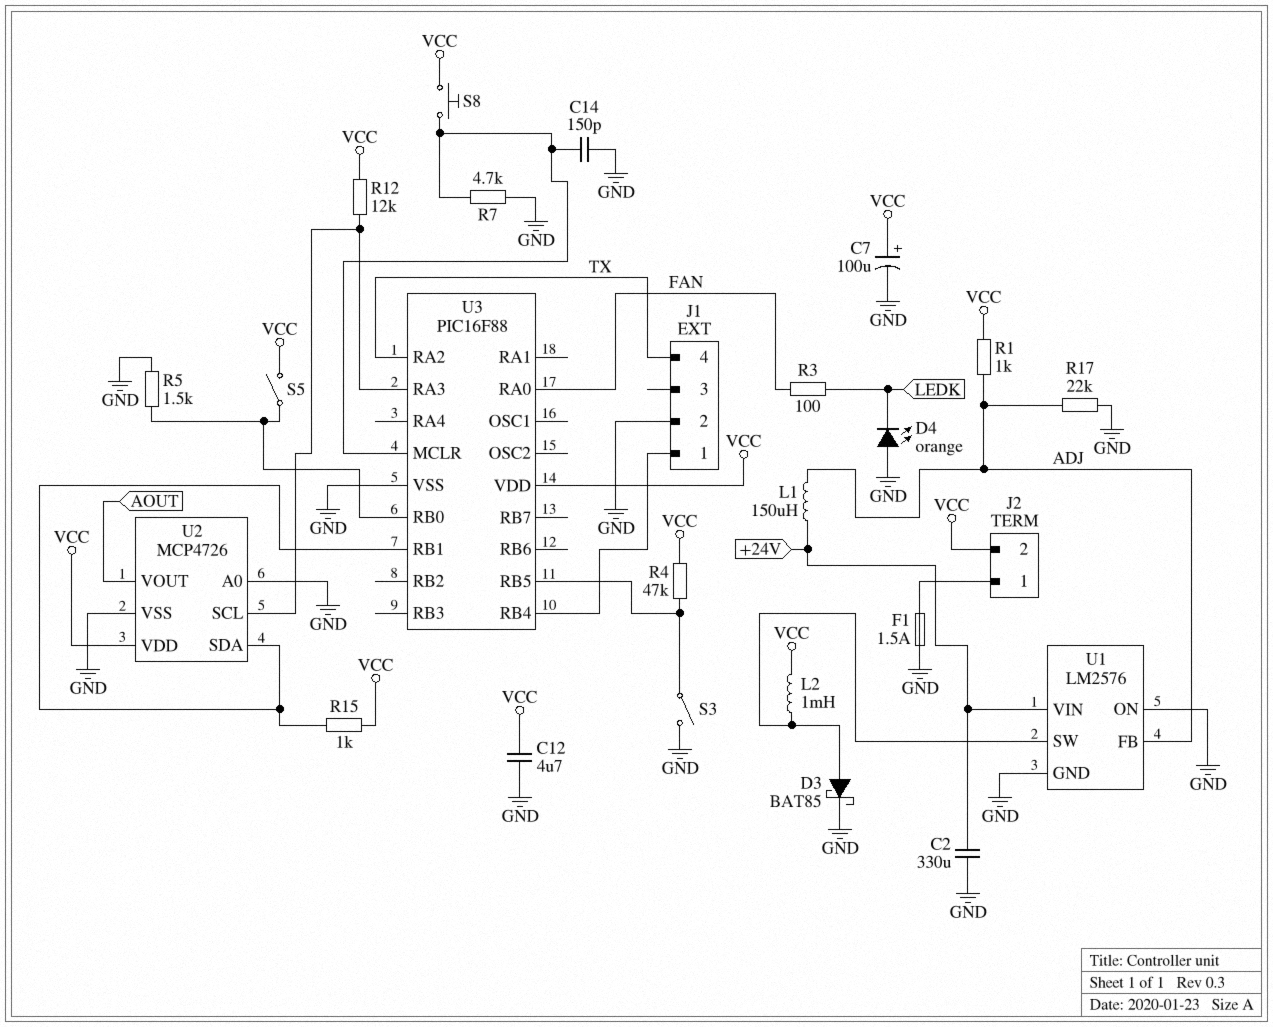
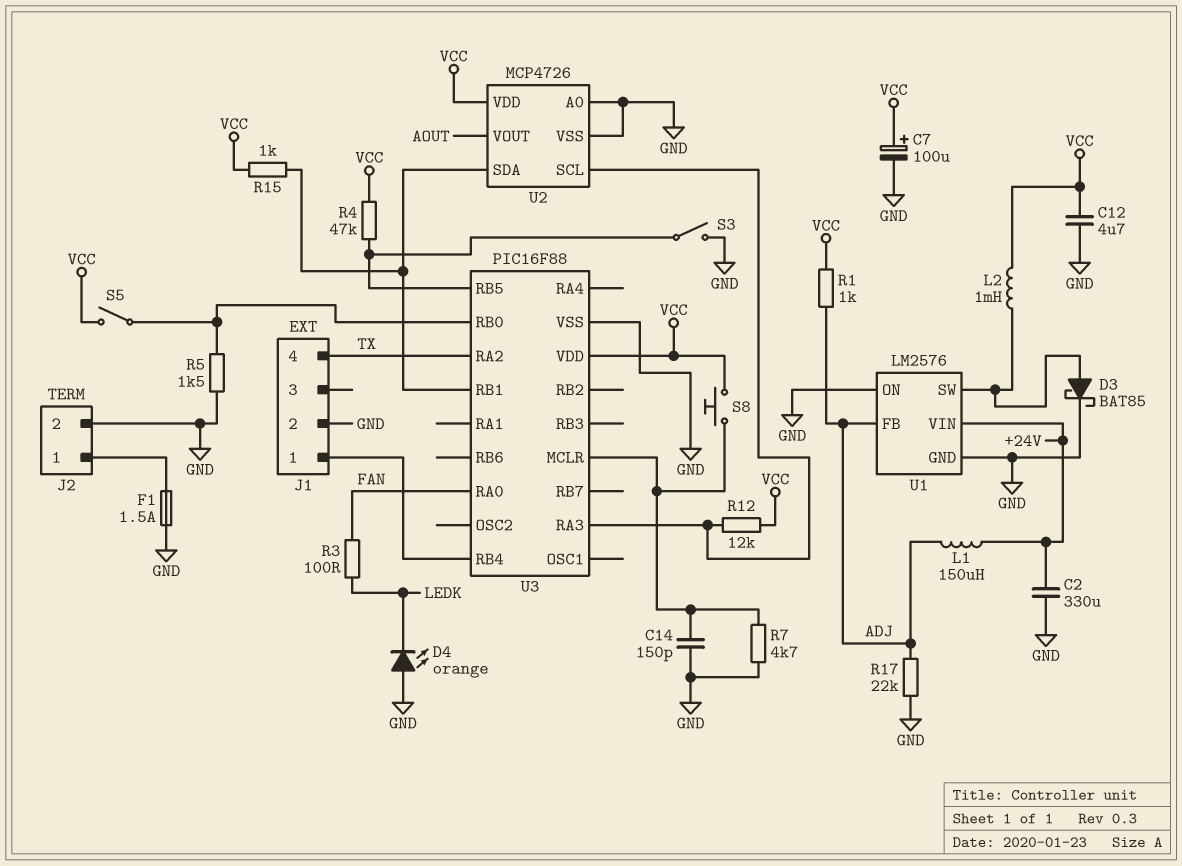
J2 pin 2: VCC -> GND

